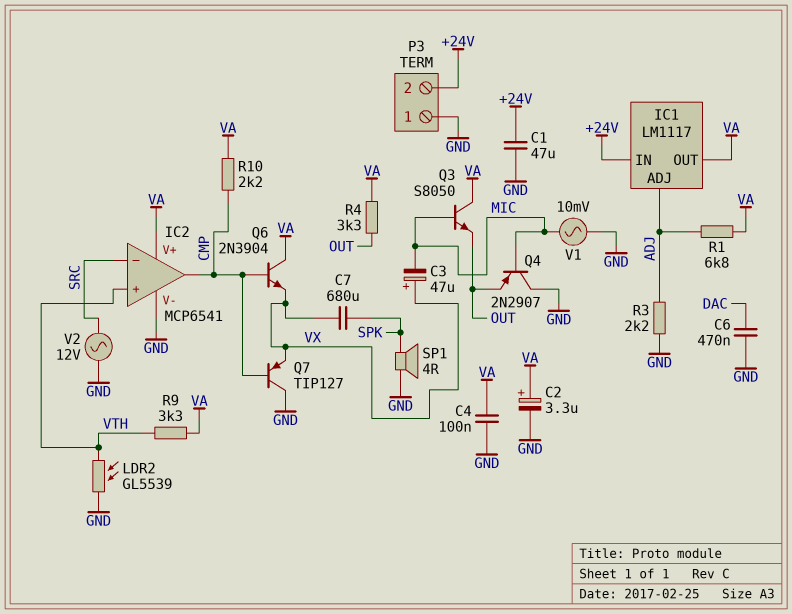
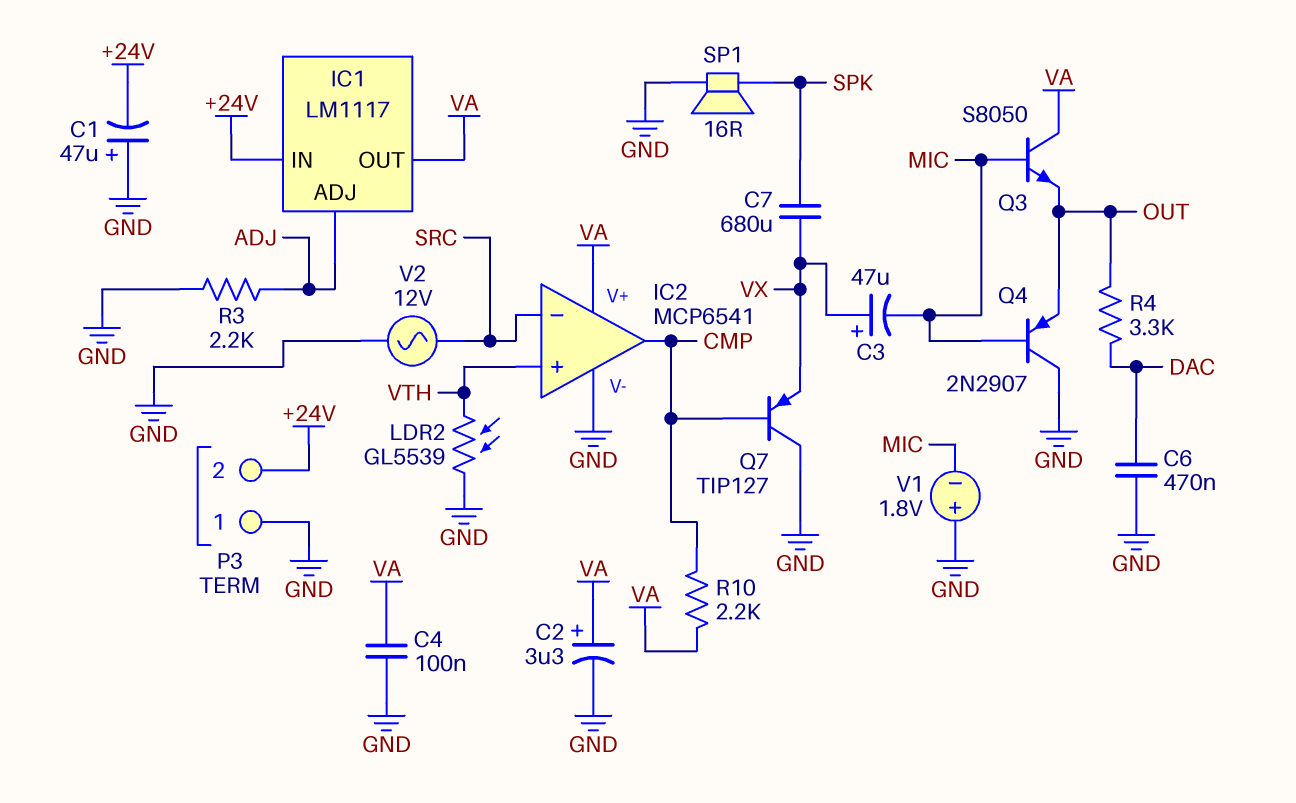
C1: 47uF (+24V, GND) -> 47uF (plus GND, minus +24V)
Q6: NPN 2N3904 (B CMP, C VA, E VX) -> none
R1: 6.8k (ADJ, VA) -> none
R4: 3.3k (OUT, VA) -> 3.3k (DAC, OUT)
R9: 3.3k (VA, VTH) -> none
SP1: speaker 4R (GND, SPK) -> speaker 16R (GND, SPK)
V1: AC 10mV (GND, MIC) -> 1.8V (plus GND, minus MIC)

